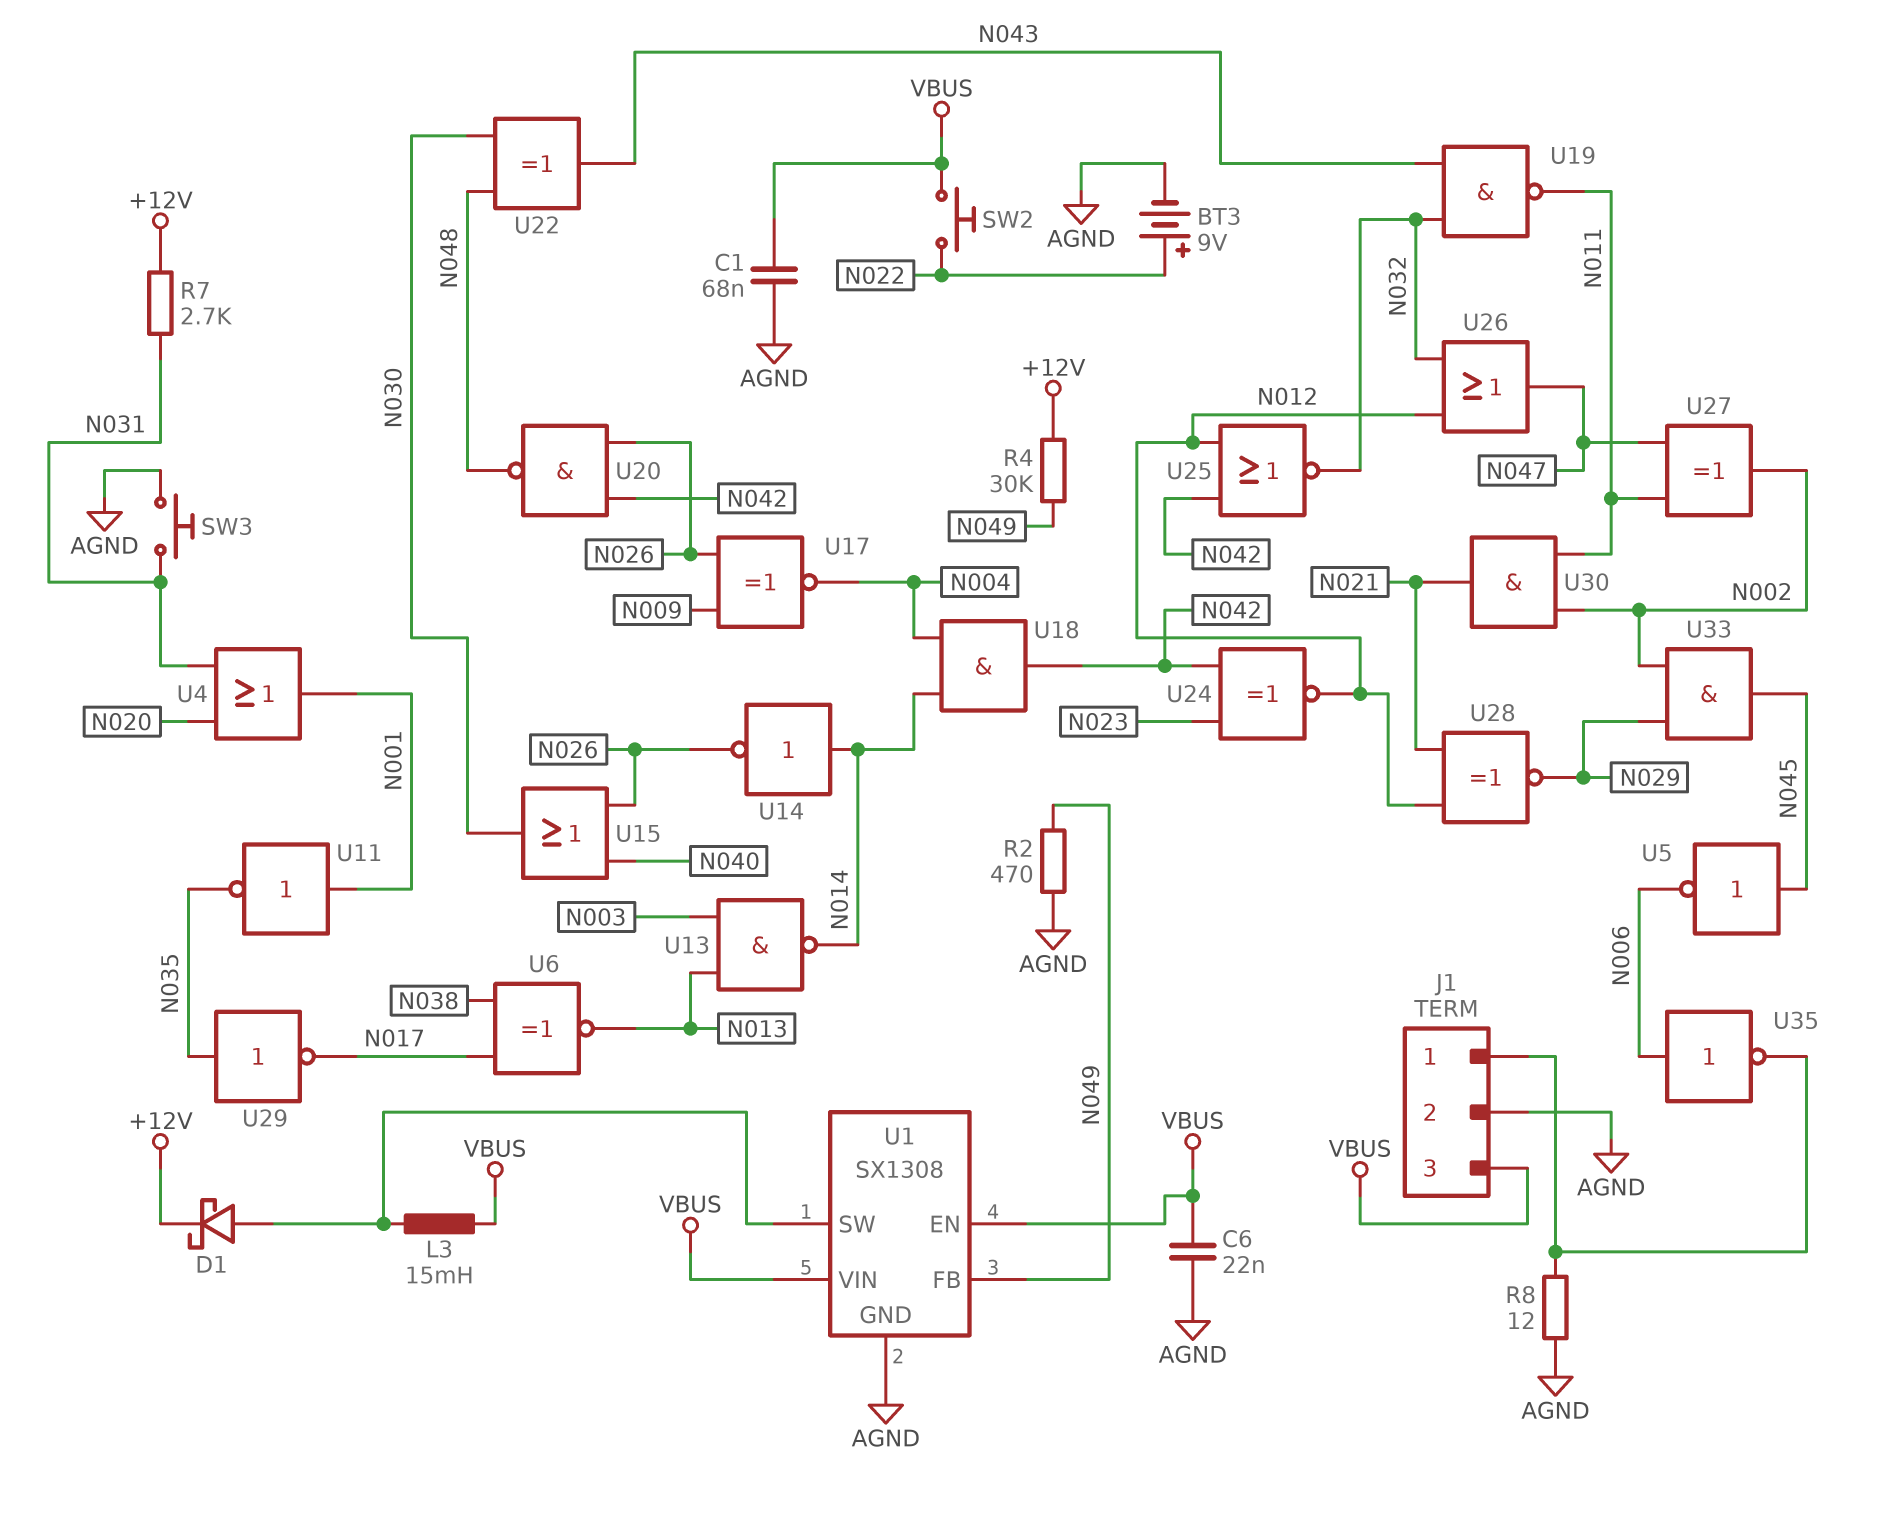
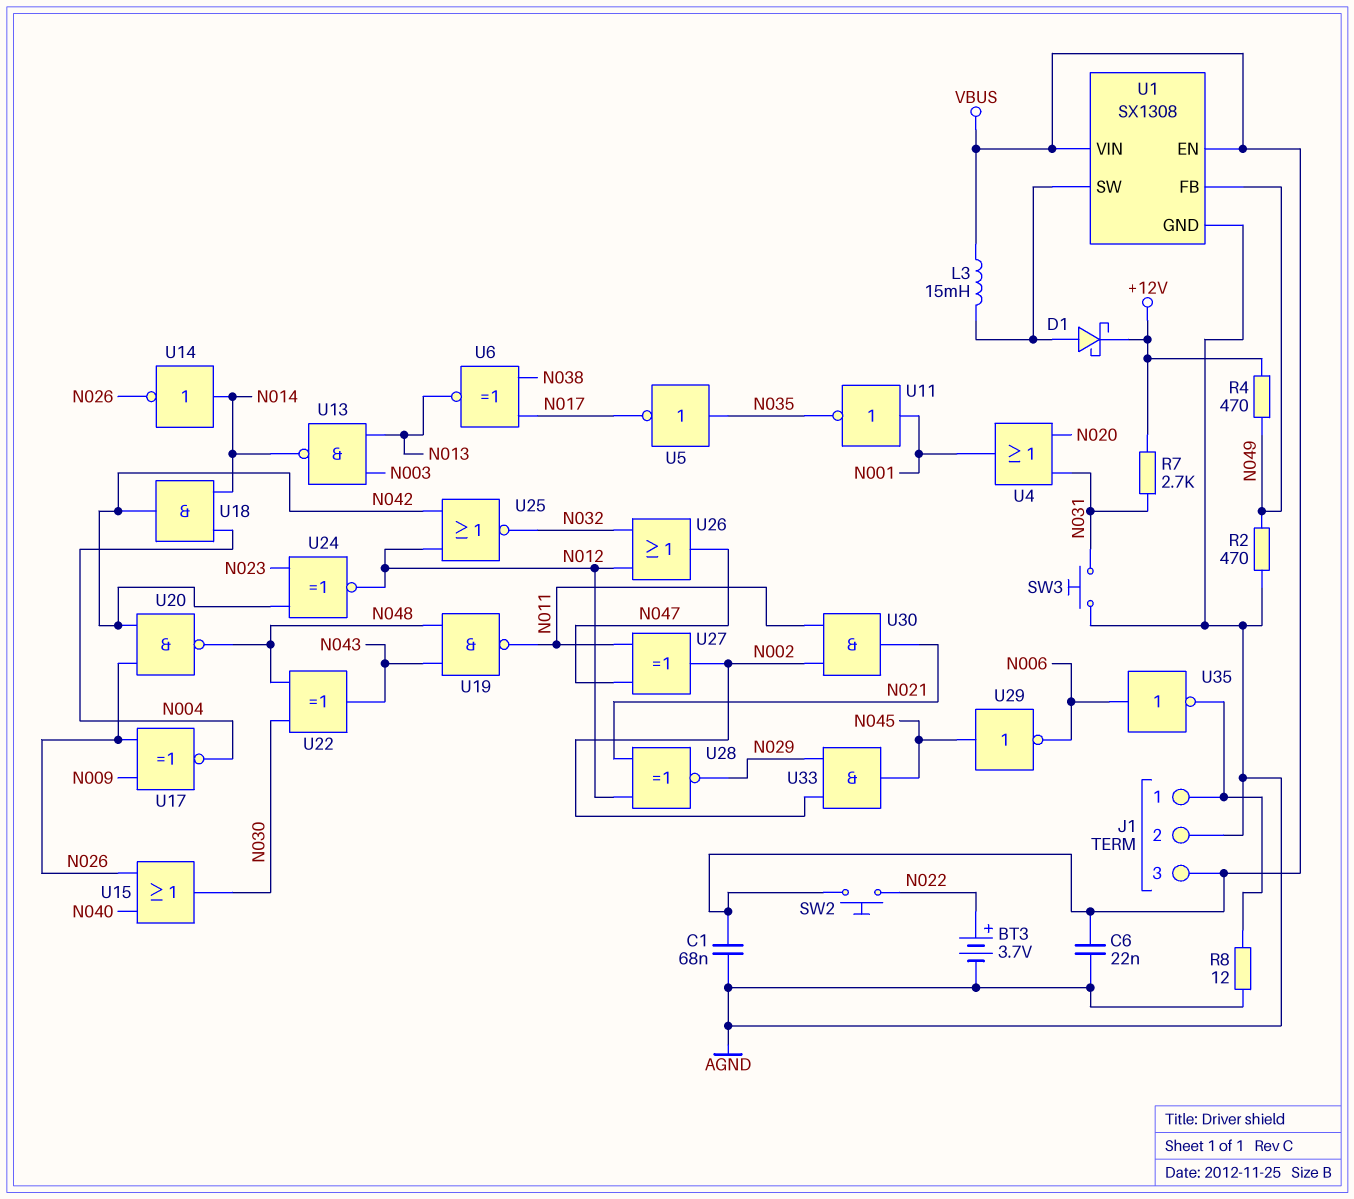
BT3: 9V (plus N022, minus AGND) -> 3.7V (plus N022, minus AGND)
R4: 30k (+12V, N049) -> 470 (+12V, N049)
U5: NOT (in N045, out N006) -> NOT (in N035, out N017)
U19: NAND (in N032, in N043, out N011) -> NAND (in N043, in N048, out N011)
U29: NOT (in N035, out N017) -> NOT (in N045, out N006)

